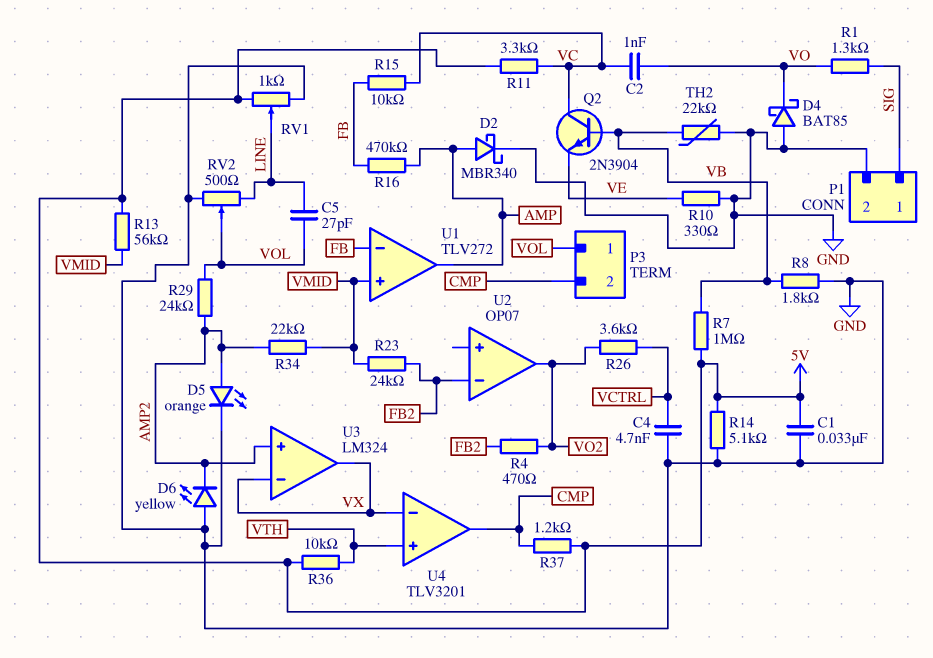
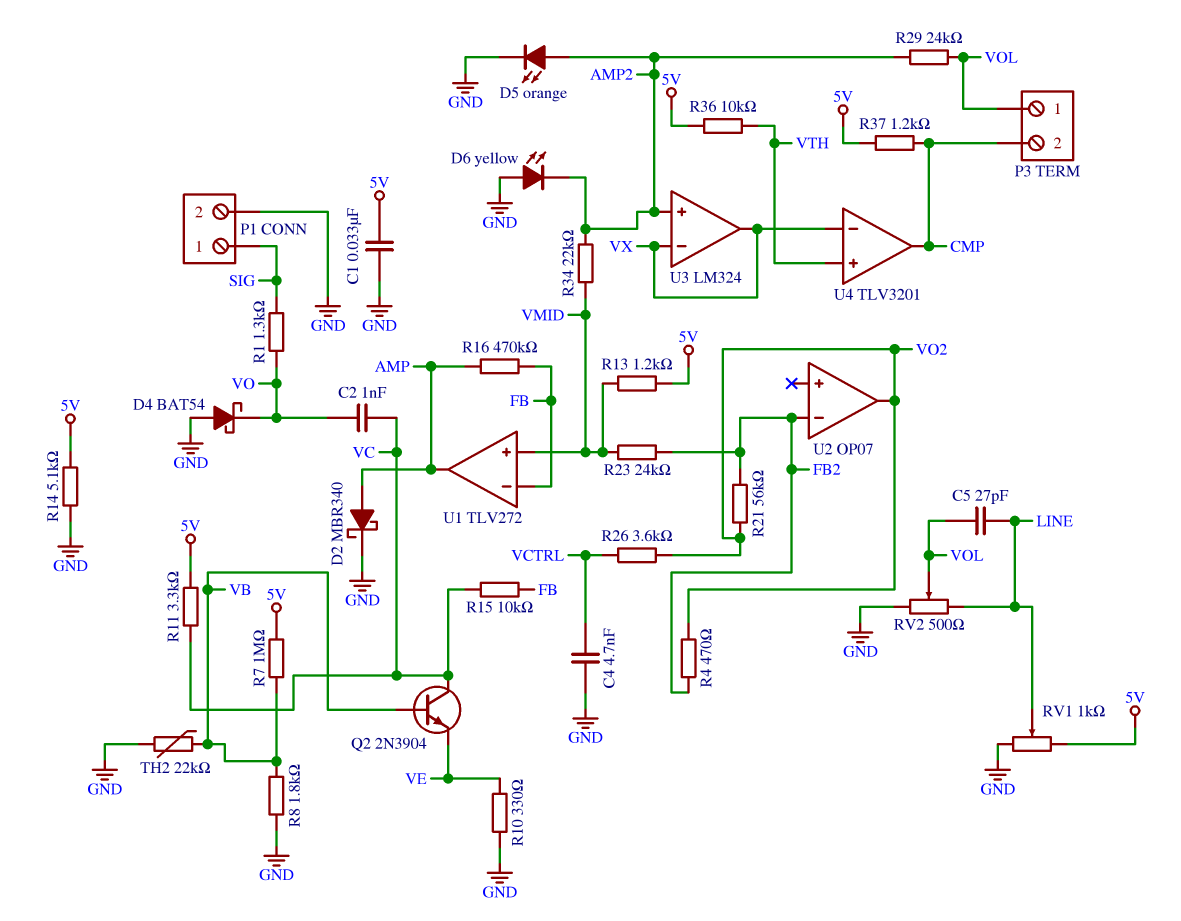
D4: schottky BAT85 (A GND, K VO) -> schottky BAT54 (A GND, K VO)
R13: 56k (5V, VMID) -> 1.2k (5V, VMID)
R21: none -> 56k (FB2, VO2)

